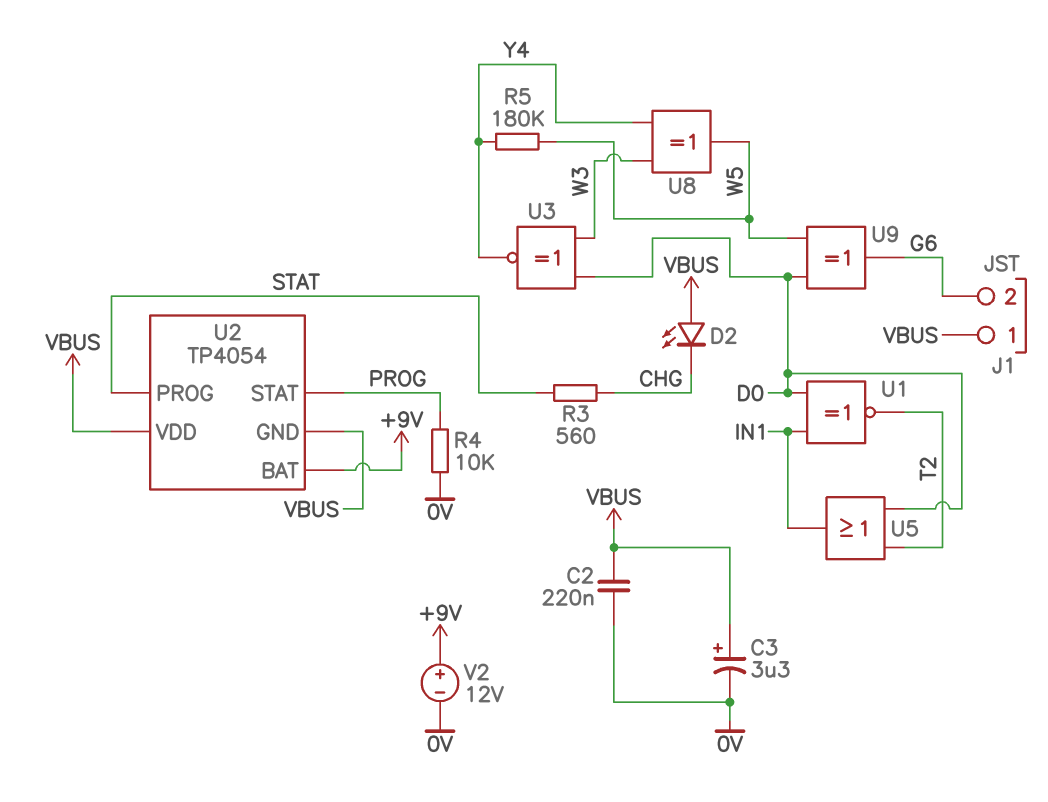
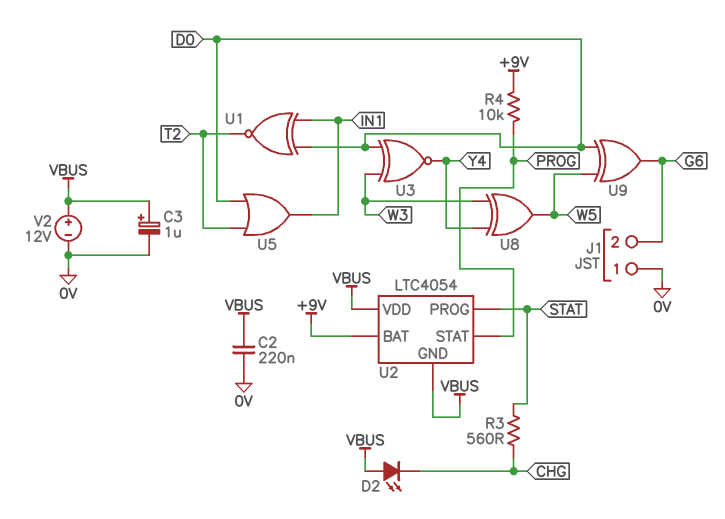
C3: 3.3uF (plus VBUS, minus 0V) -> 1uF (plus VBUS, minus 0V)
J1 pin 1: VBUS -> 0V
R4: 10k (0V, PROG) -> 10k (+9V, PROG)
R5: 180k (W5, Y4) -> none
U2: TP4054 -> LTC4054
V2: 12V (plus +9V, minus 0V) -> 12V (plus VBUS, minus 0V)

